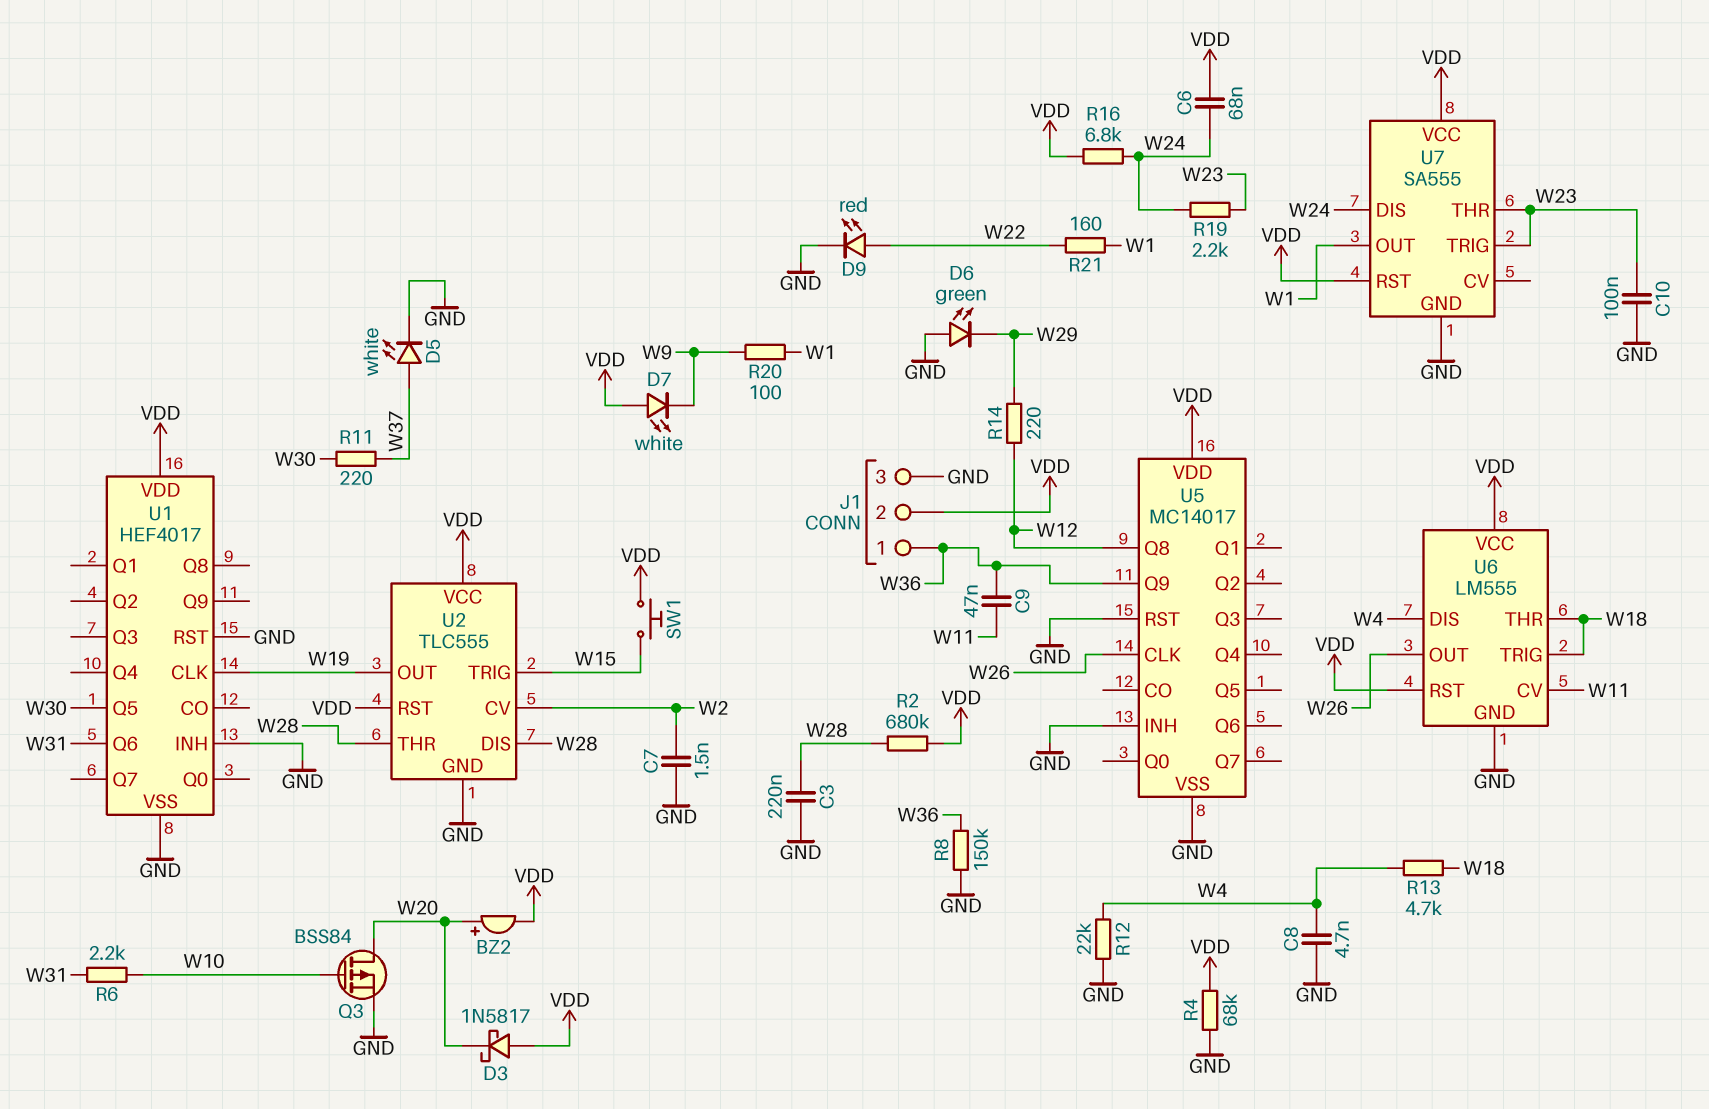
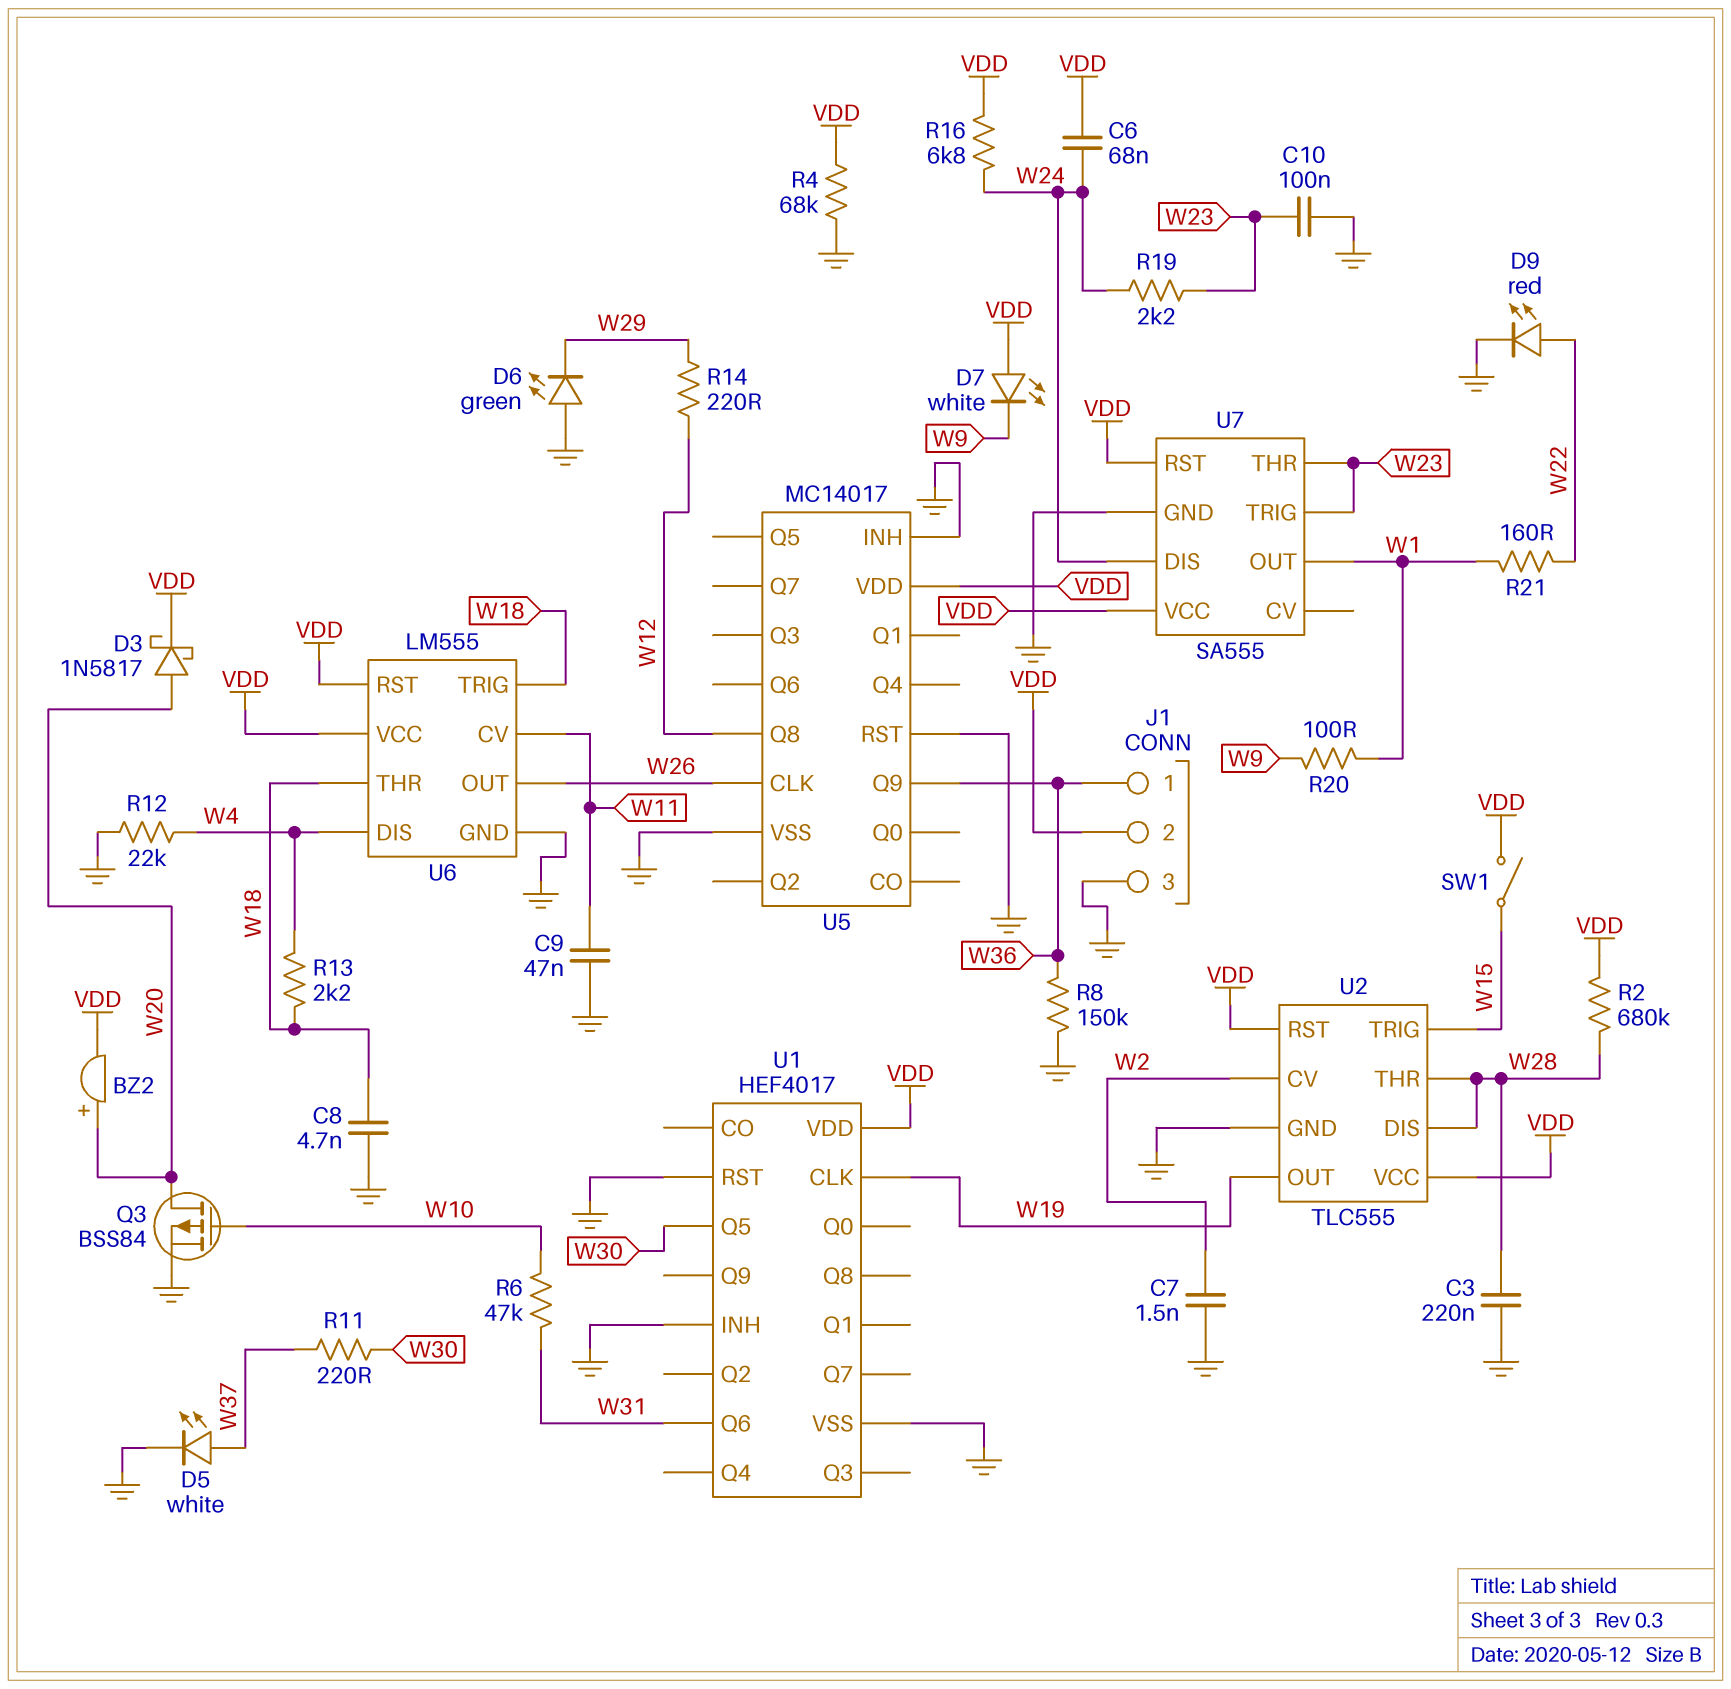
C8: 4.7nF (GND, W4) -> 4.7nF (GND, W18)
C9: 47nF (W11, W36) -> 47nF (GND, W11)
D3: schottky 1N5817 (A VDD, K W20) -> schottky 1N5817 (A W20, K VDD)
R6: 2.2k (W10, W31) -> 47k (W10, W31)
R13: 4.7k (W4, W18) -> 2.2k (W4, W18)
SW1: button (VDD, W15) -> switch (VDD, W15)

